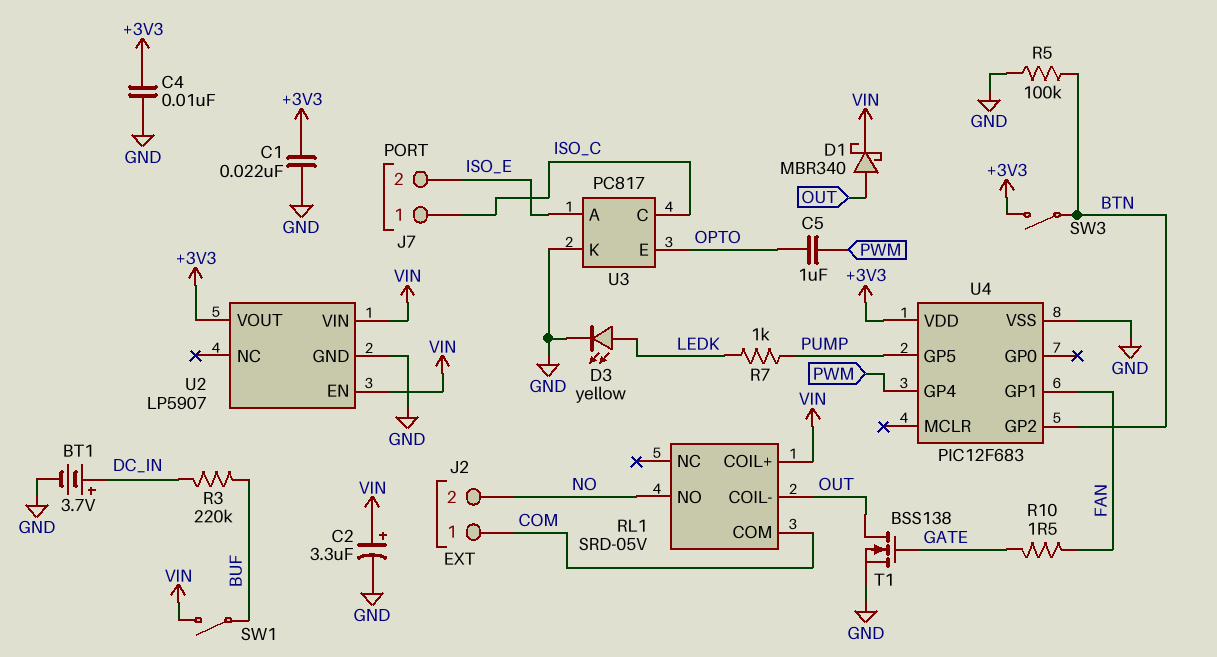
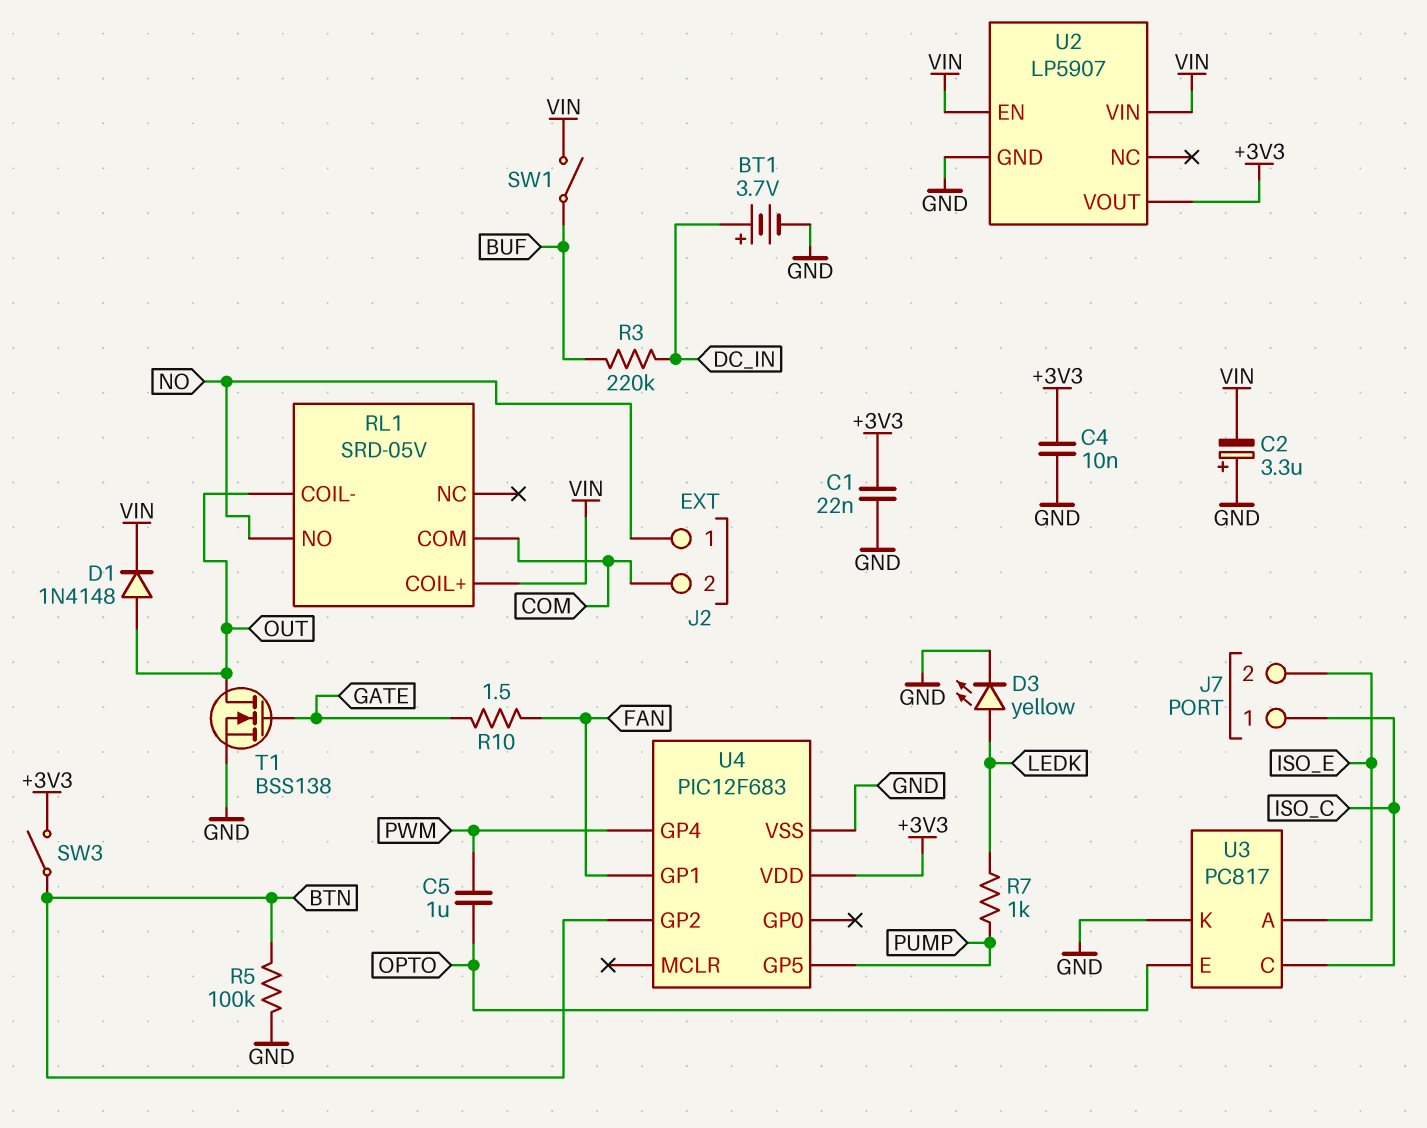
C2: 3.3uF (plus VIN, minus GND) -> 3.3uF (plus GND, minus VIN)
D1: schottky MBR340 (A OUT, K VIN) -> diode 1N4148 (A OUT, K VIN)
J2 pin 1: COM -> NO
J2 pin 2: NO -> COM

